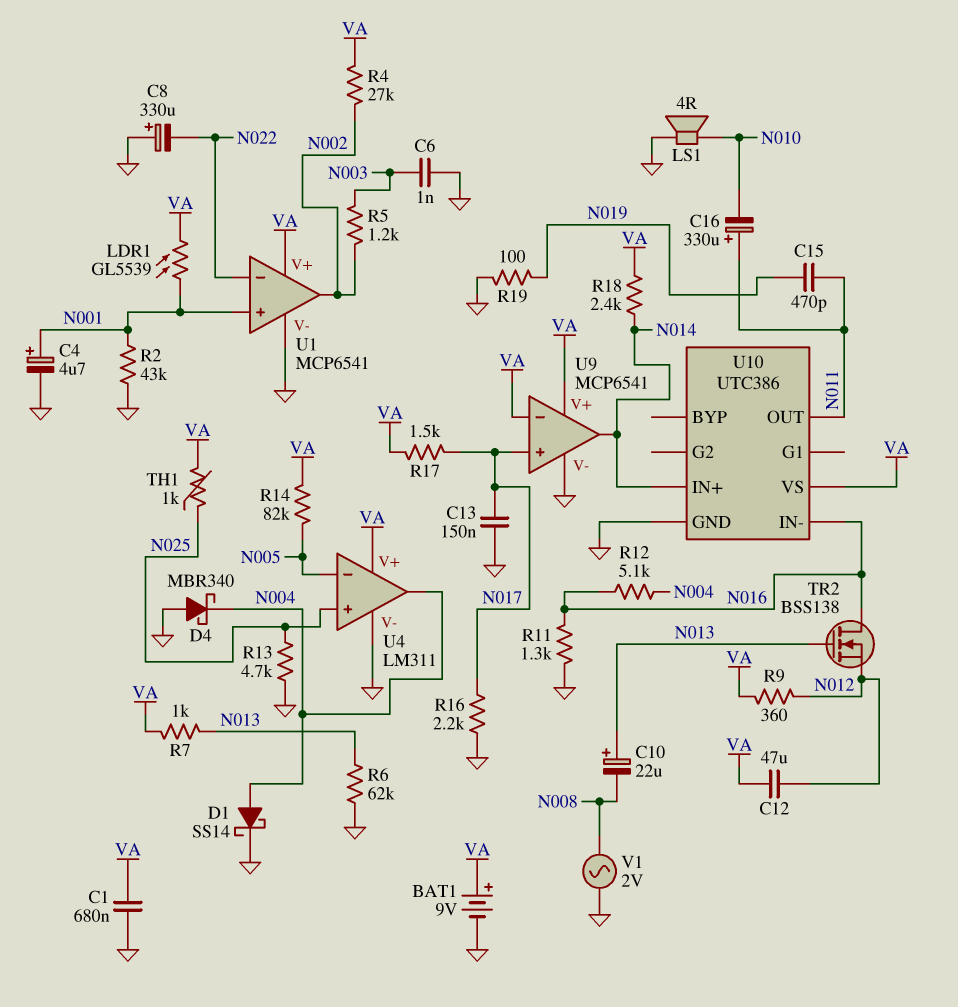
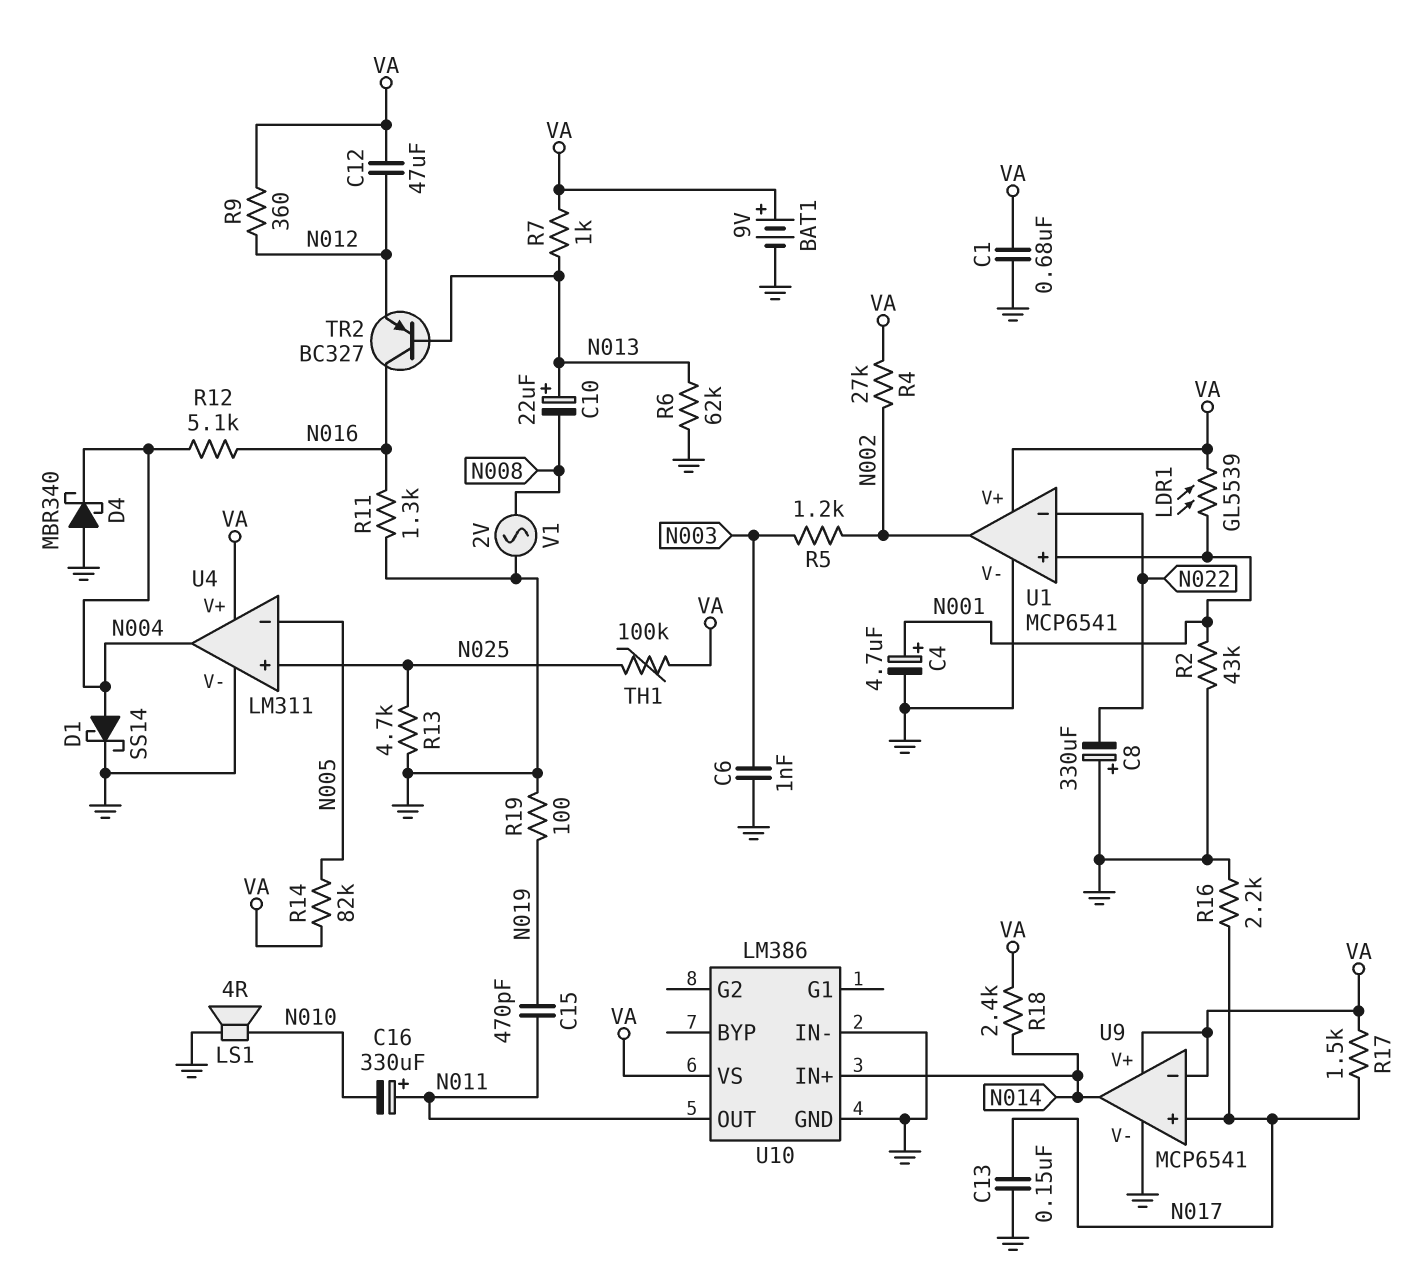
TH1: 1k (N025, VA) -> 100k (N025, VA)
TR2: NMOS BSS138 (G N013, D N016, S N012) -> PNP BC327 (B N013, C N016, E N012)
U10: UTC386 -> LM386
U10 pin IN-: N016 -> GND

